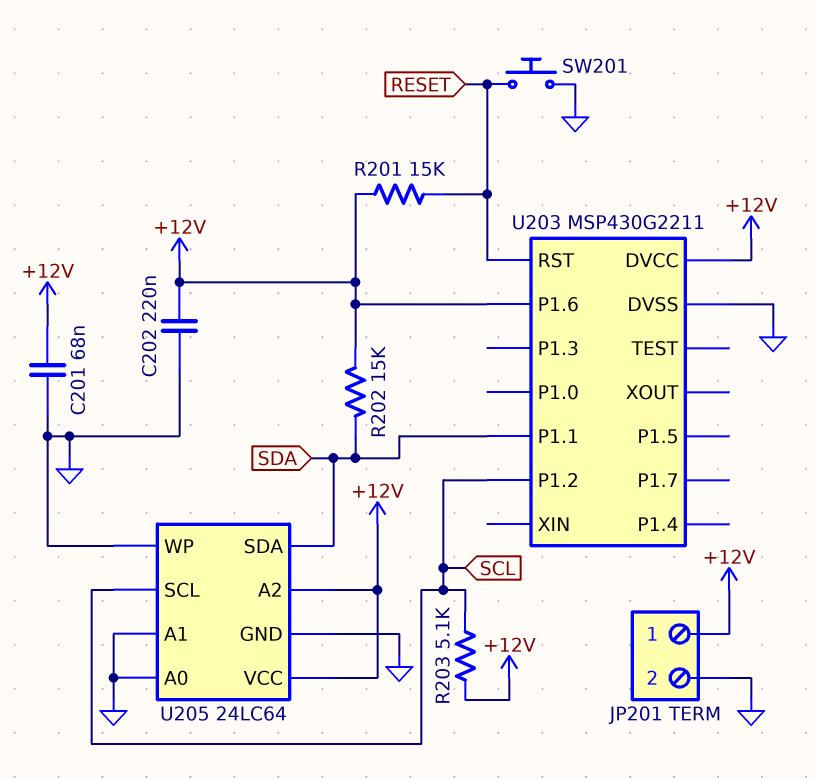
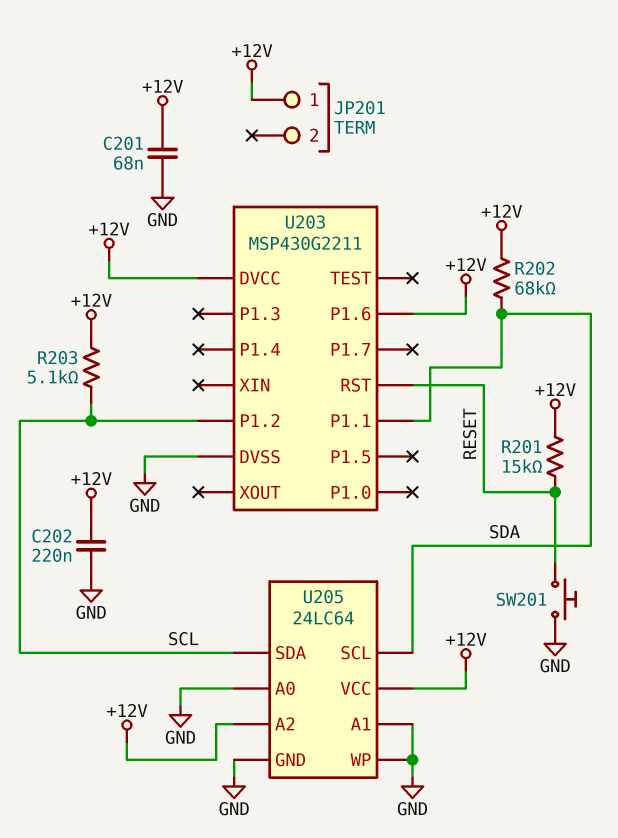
JP201 pin 2: GND -> none
R202: 15k (+12V, SDA) -> 68k (+12V, SDA)
U205 pin SCL: SCL -> SDA
U205 pin SDA: SDA -> SCL

